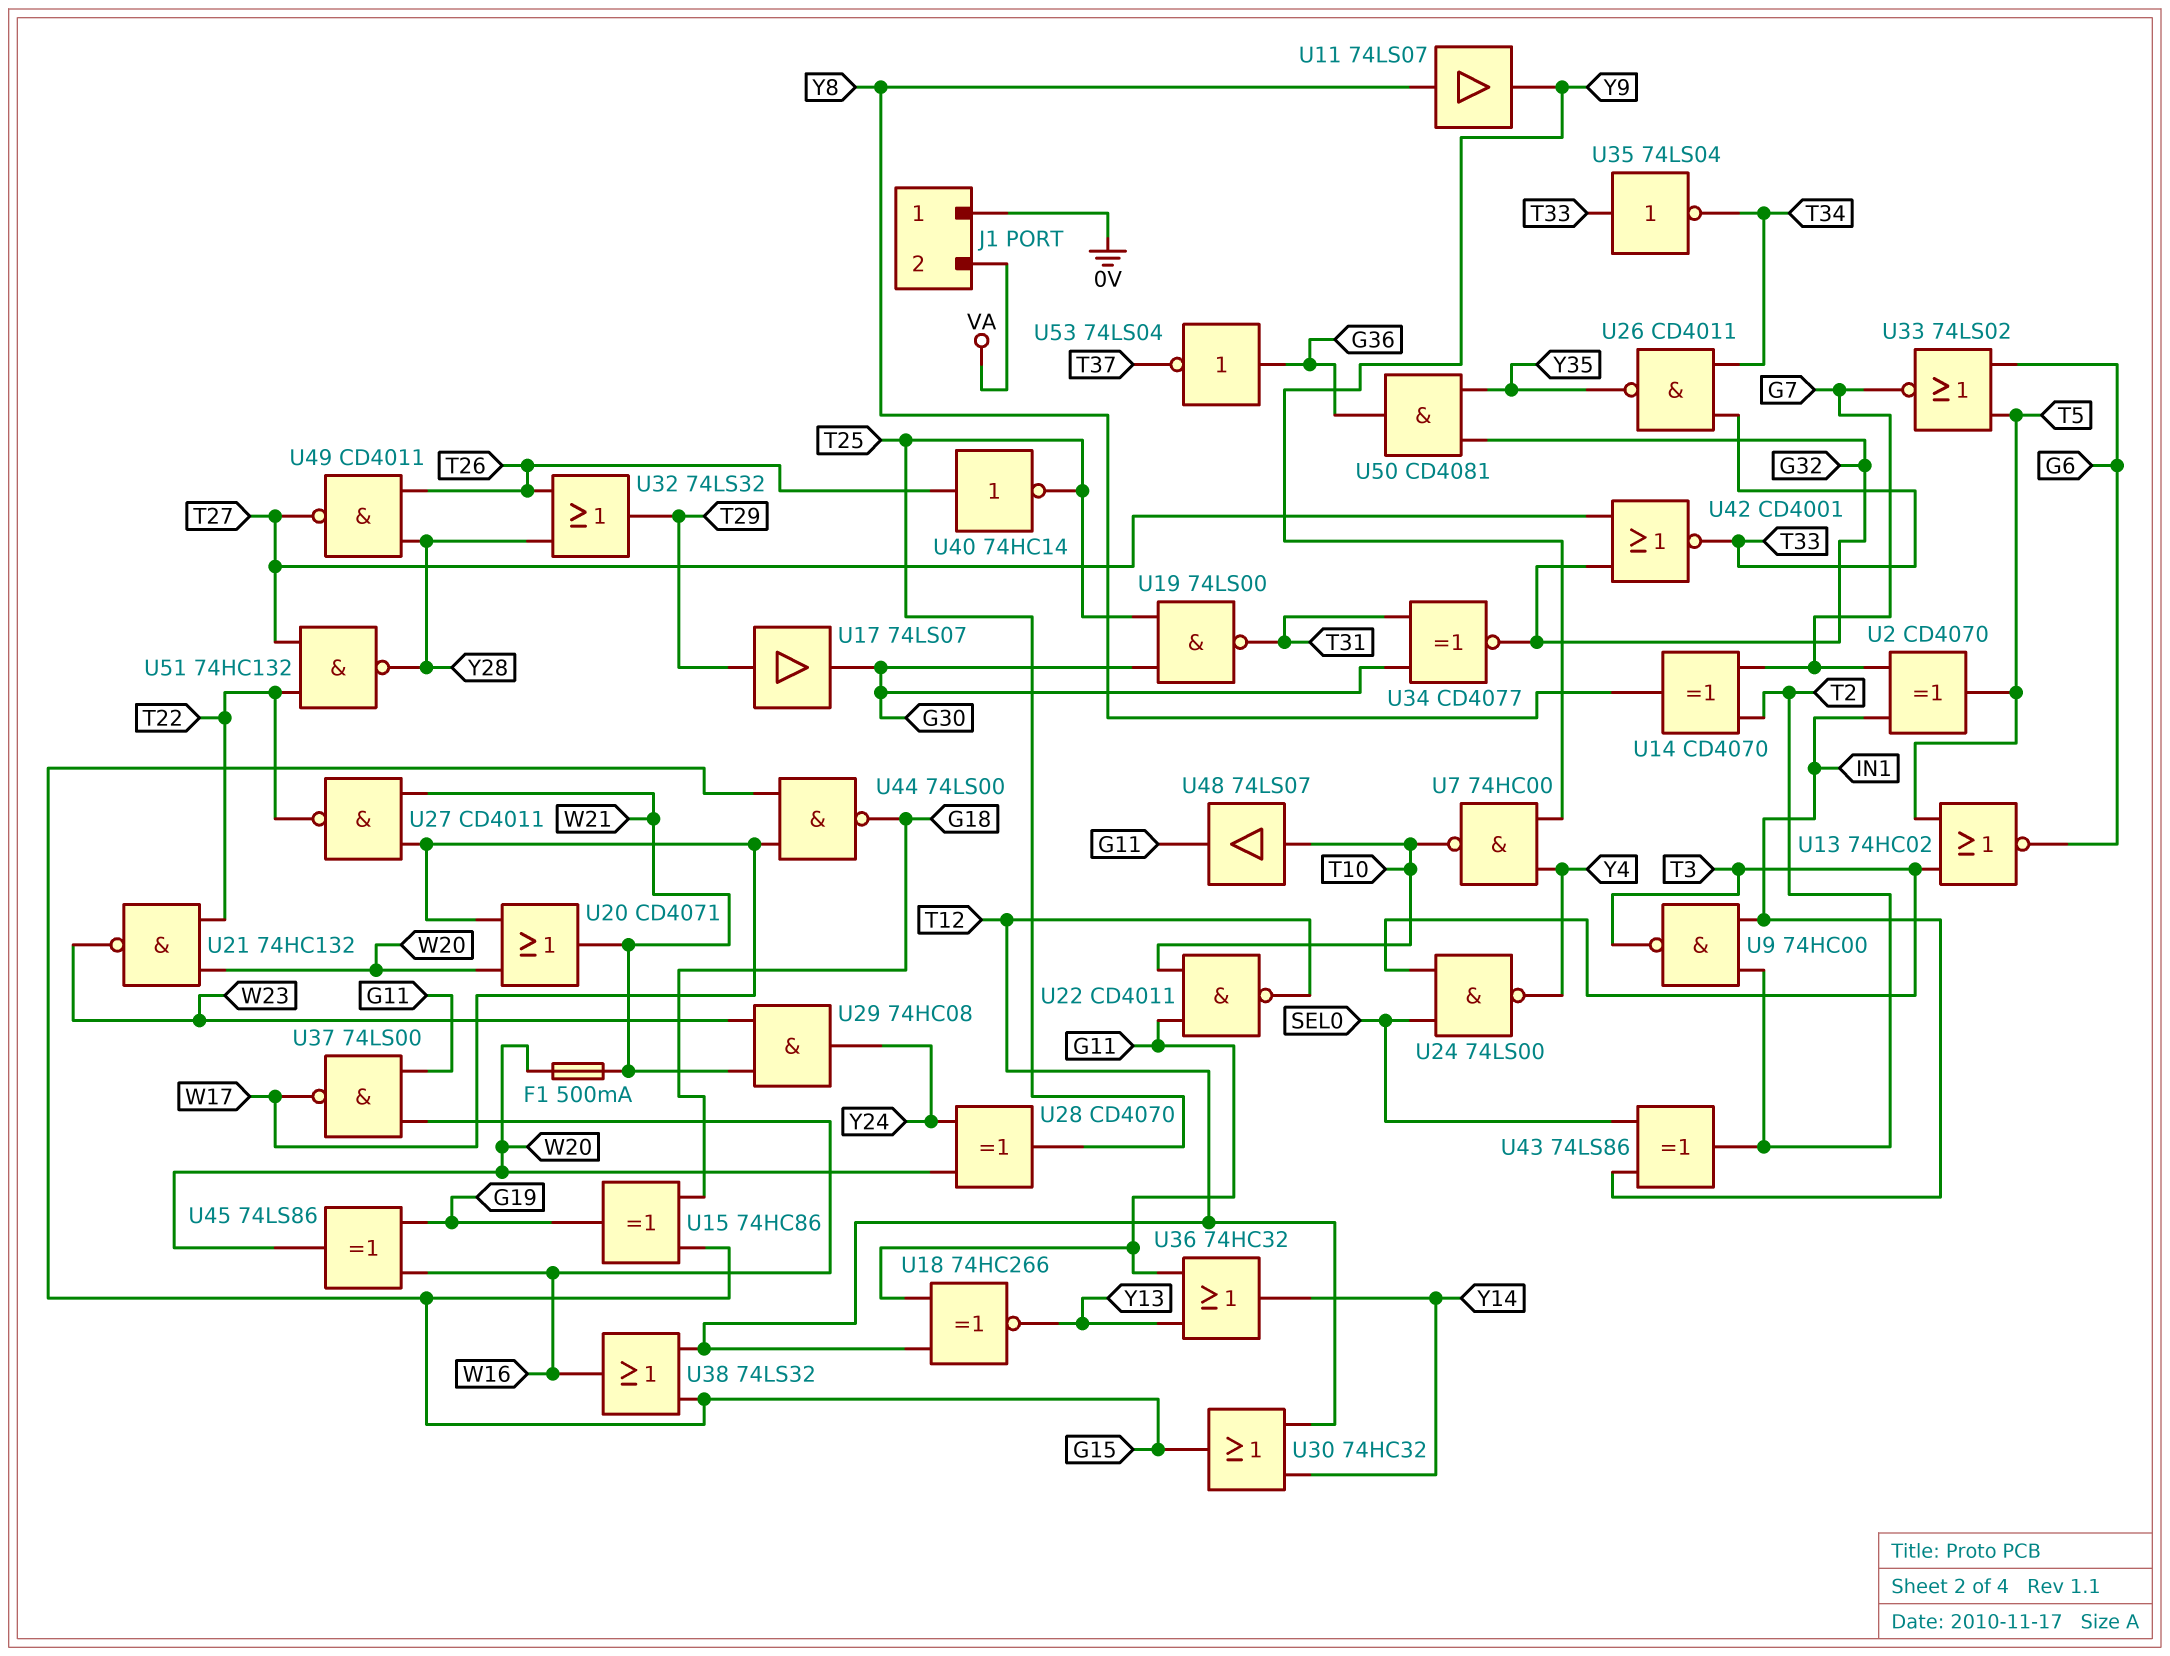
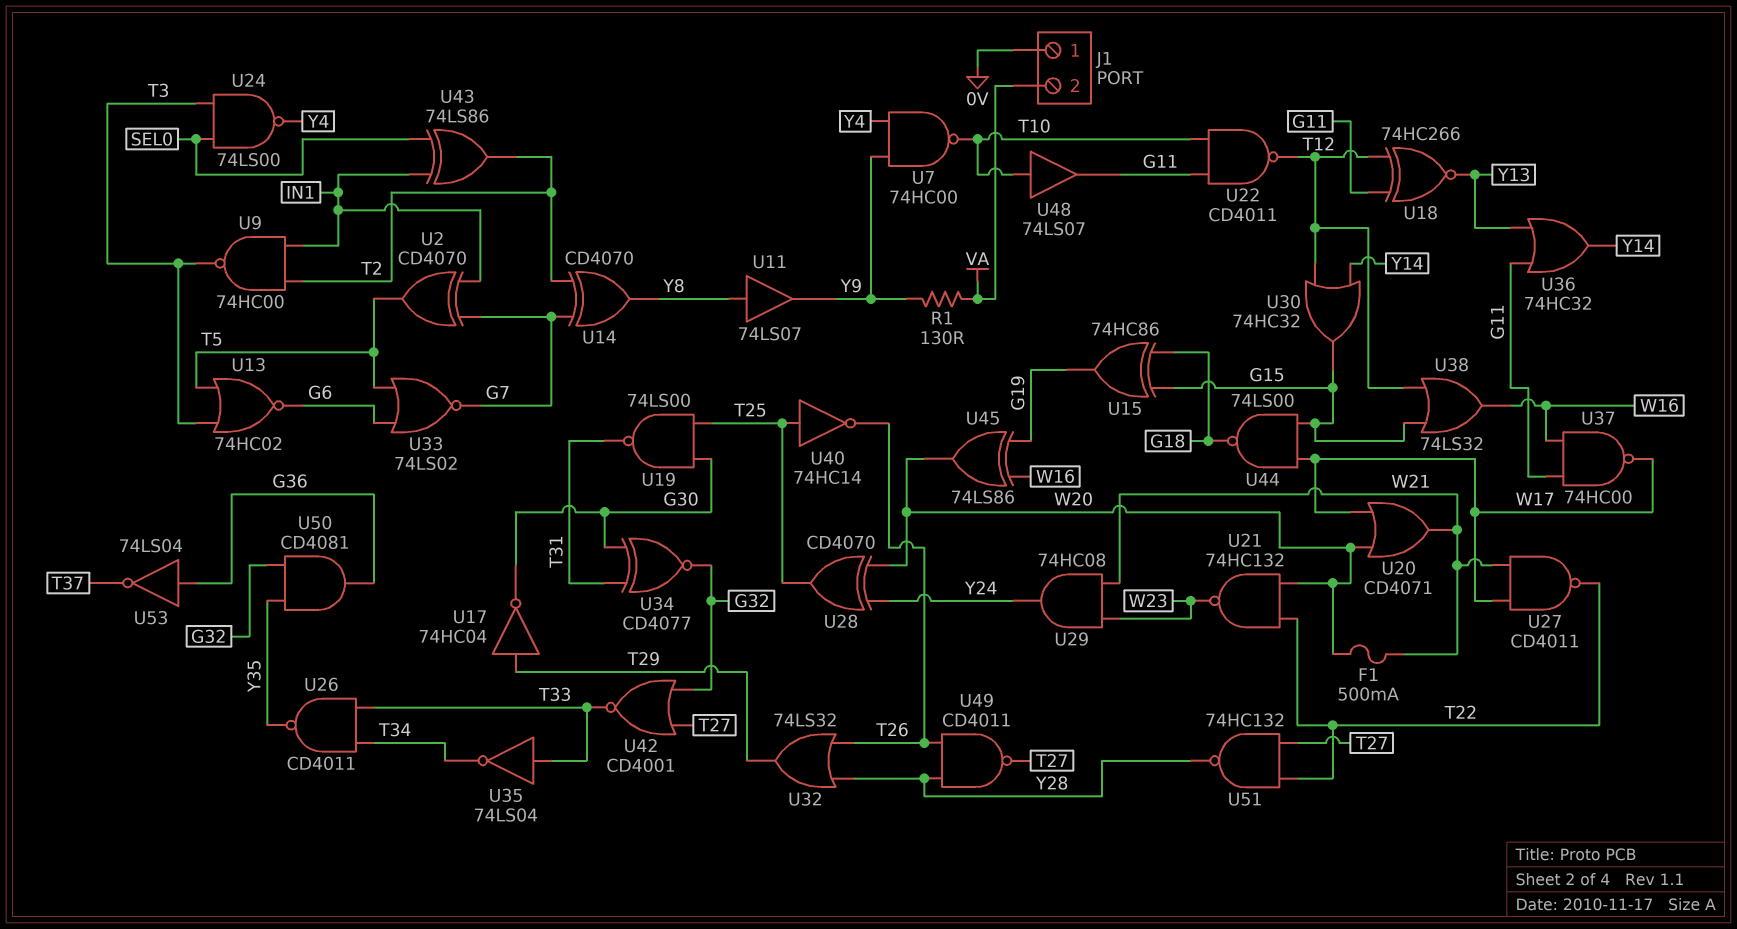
R1: none -> 130 (VA, Y9)
U17: buffer 74LS07 (in T29, out G30) -> NOT 74HC04 (in T29, out G30)
U37: NAND 74LS00 (in G11, in W16, out W17) -> NAND 74HC00 (in G11, in W16, out W17)
U40: NOT 74HC14 (in T26, out T25) -> NOT 74HC14 (in T25, out T26)

